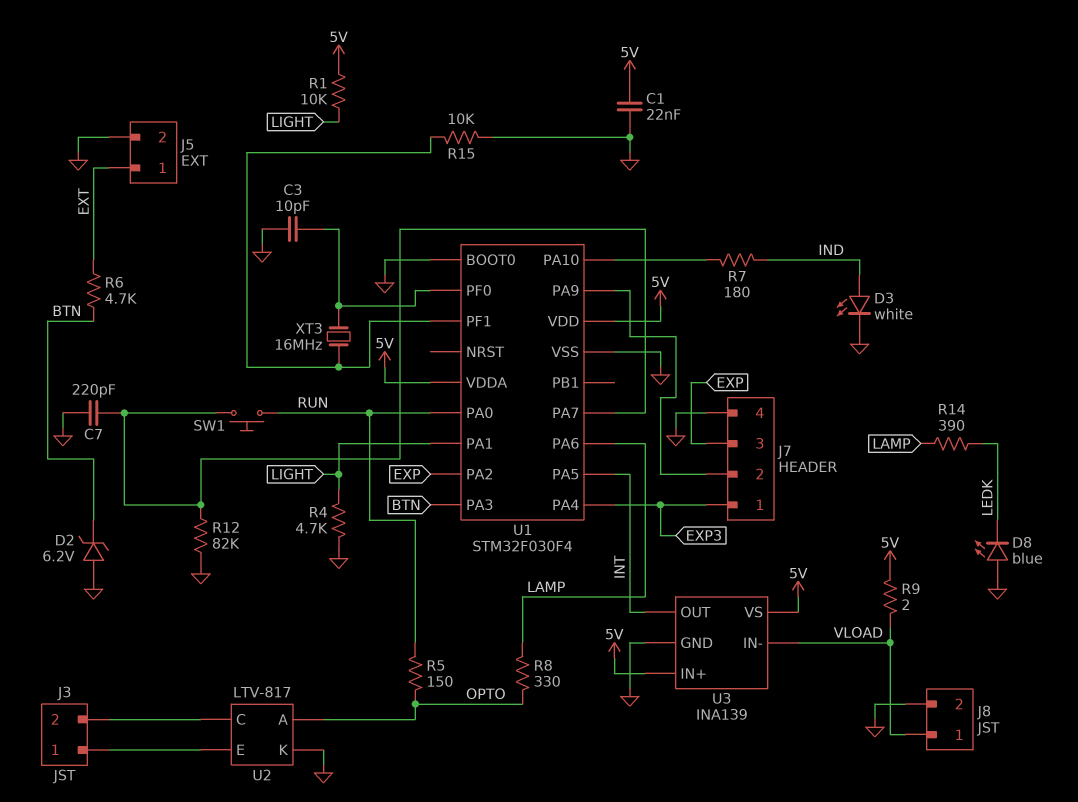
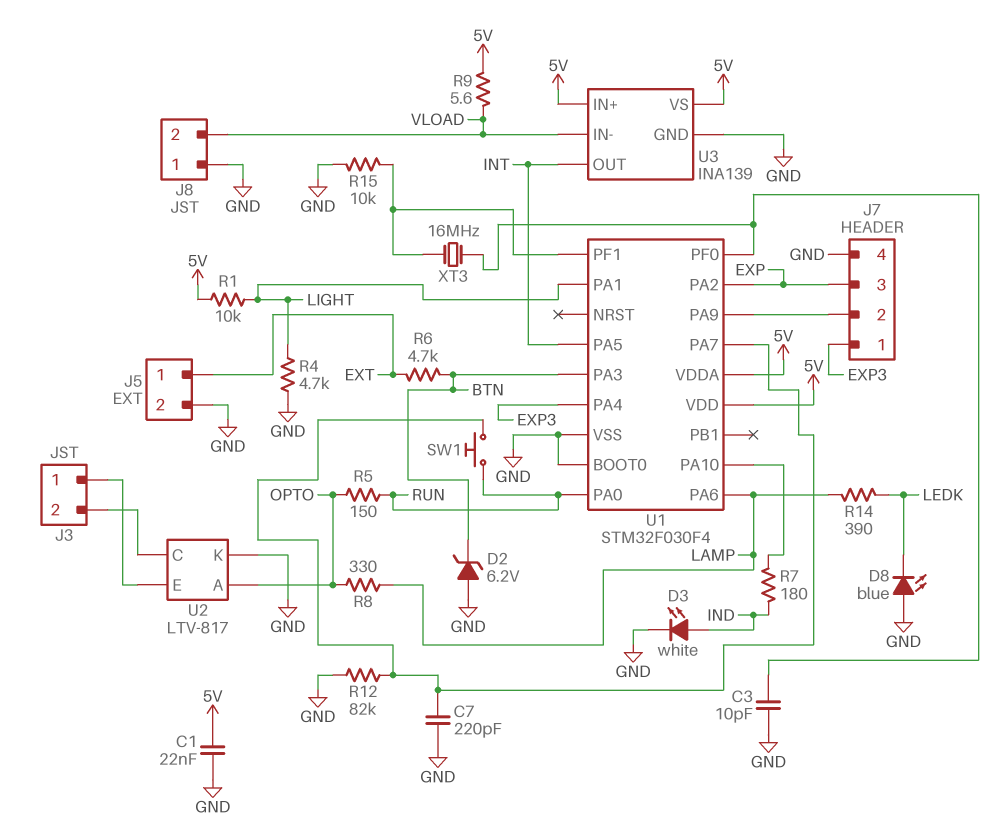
J8 pin 1: VLOAD -> GND
J8 pin 2: GND -> VLOAD
R9: 2 (5V, VLOAD) -> 5.6 (5V, VLOAD)

